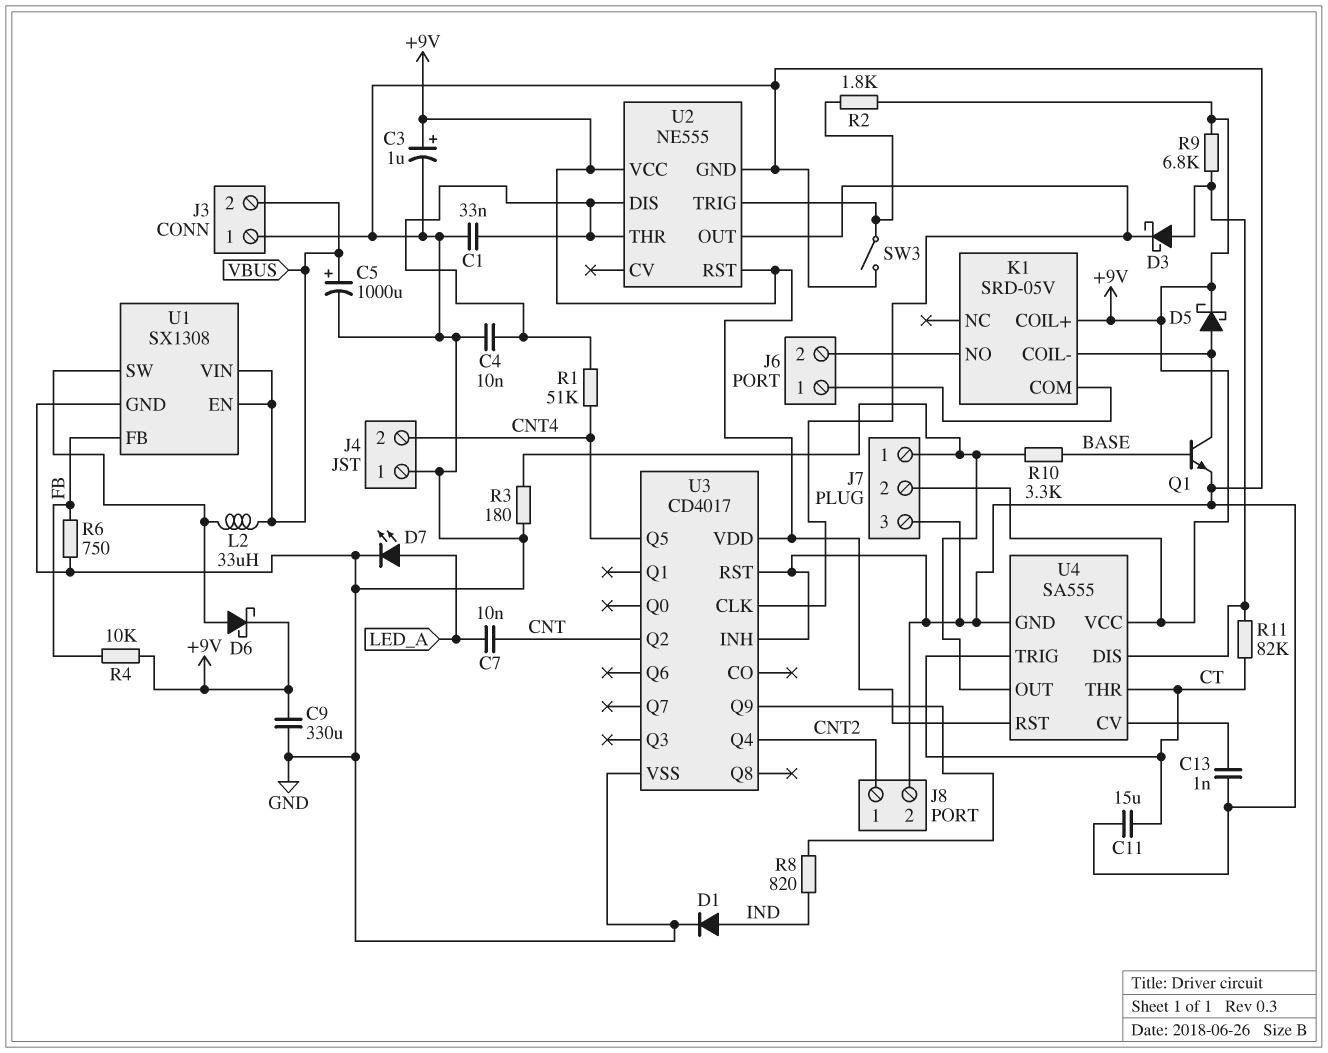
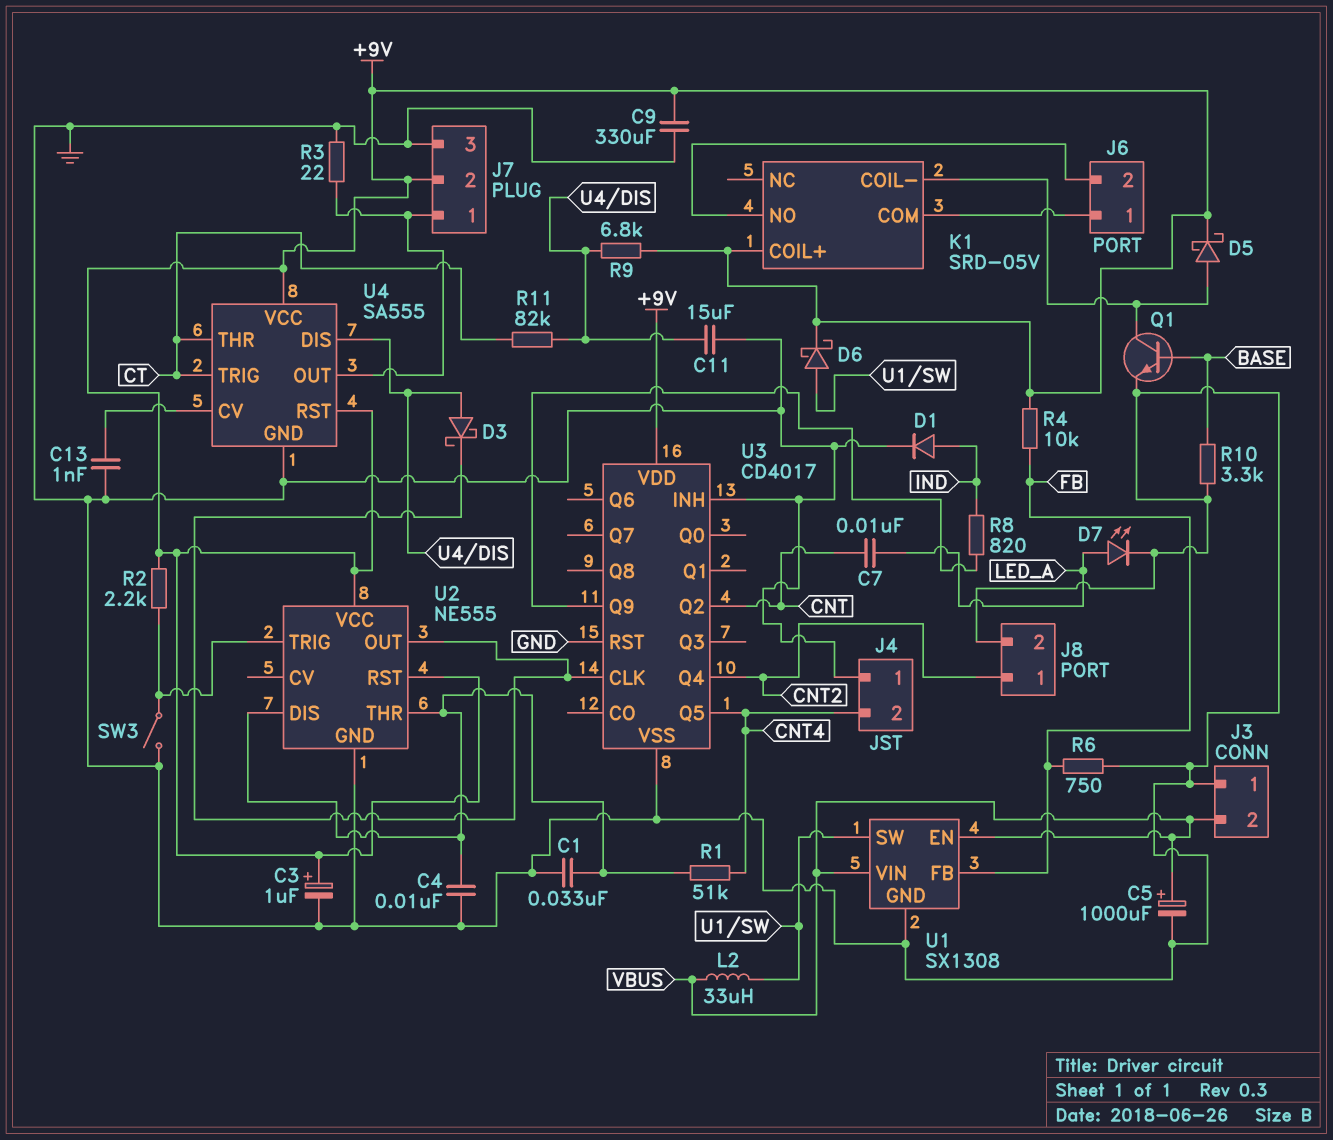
C11: 15uF (CT, GND) -> 15uF (GND, U4/DIS)
R2: 1.8k (+9V, U2/TRIG) -> 2.2k (+9V, U2/TRIG)
R3: 180 (GND, J7/1) -> 22 (GND, J7/1)
R10: 3.3k (BASE, J7/1) -> 3.3k (BASE, GND)

